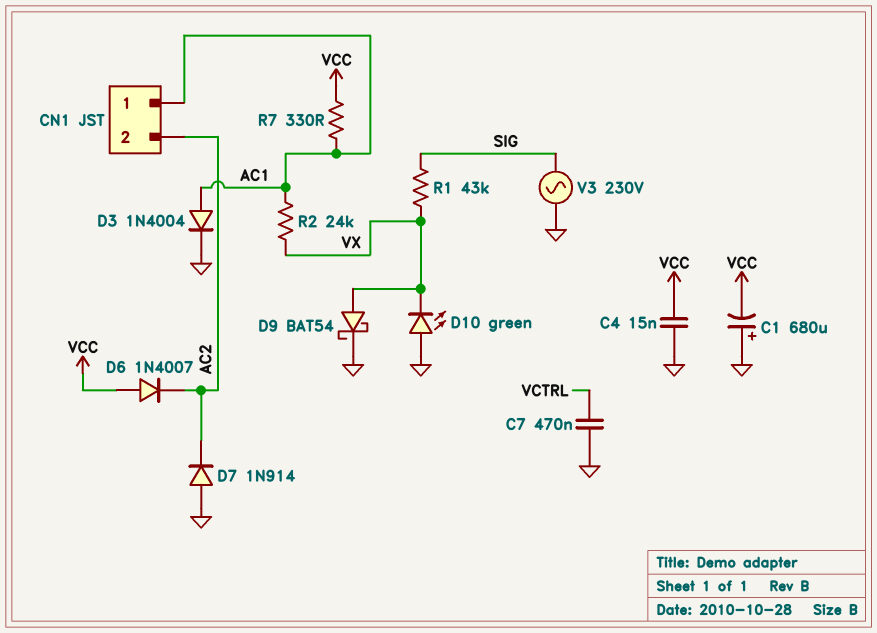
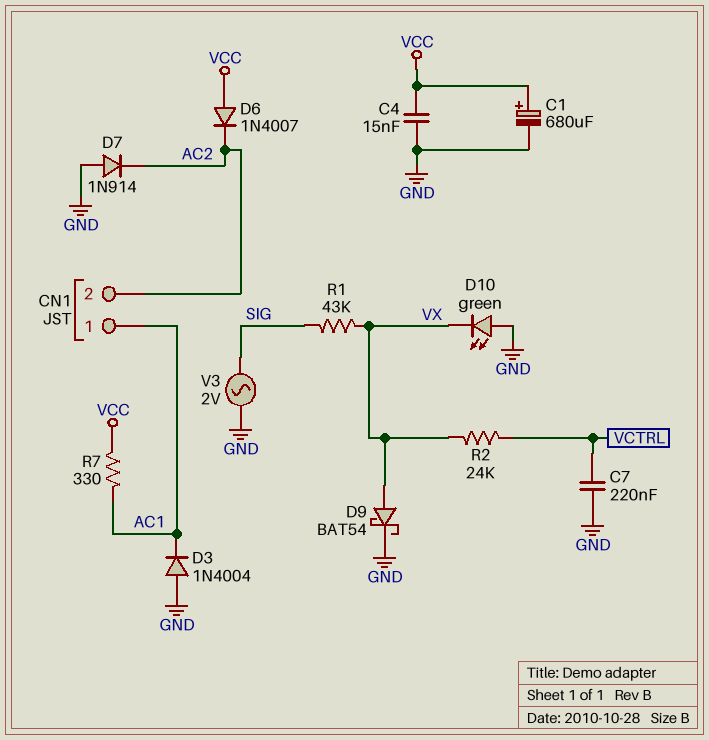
C1: 680uF (plus GND, minus VCC) -> 680uF (plus VCC, minus GND)
C7: 470nF (GND, VCTRL) -> 220nF (GND, VCTRL)
D3: diode 1N4004 (A AC1, K GND) -> diode 1N4004 (A GND, K AC1)
R2: 24k (AC1, VX) -> 24k (VCTRL, VX)
V3: AC 230V (GND, SIG) -> AC 2V (GND, SIG)

